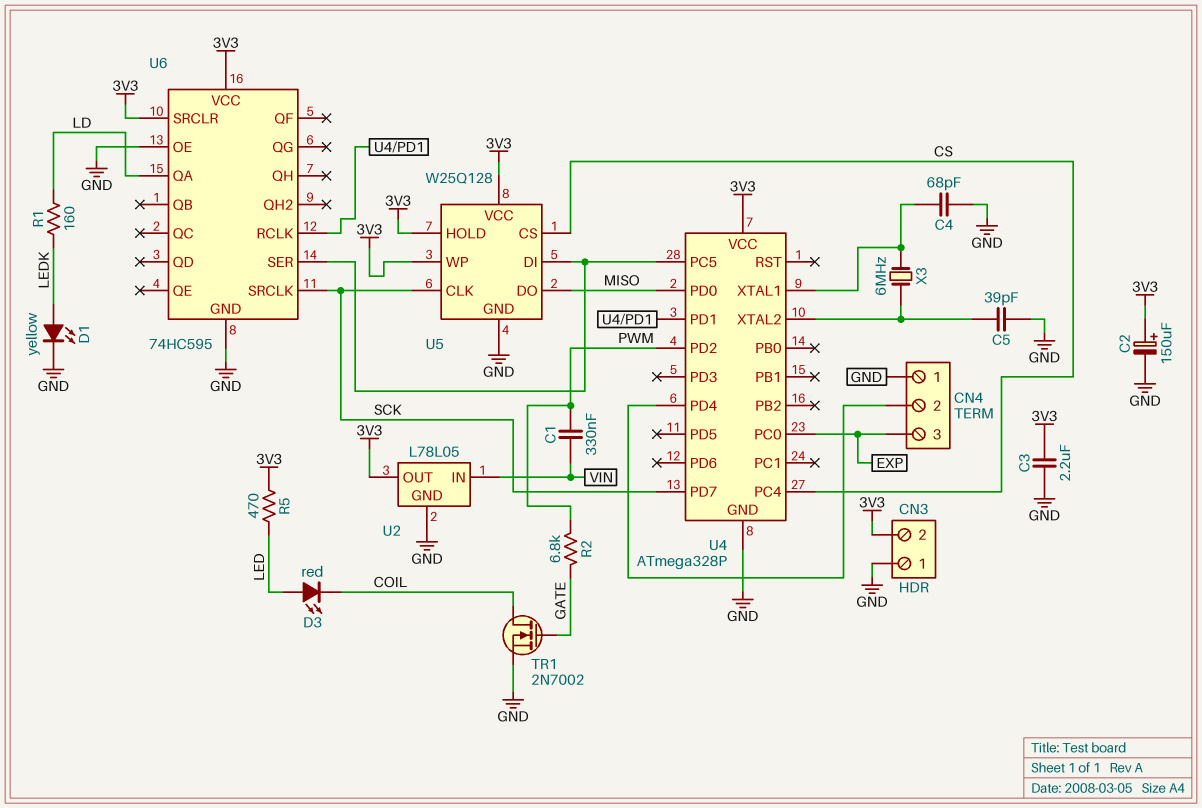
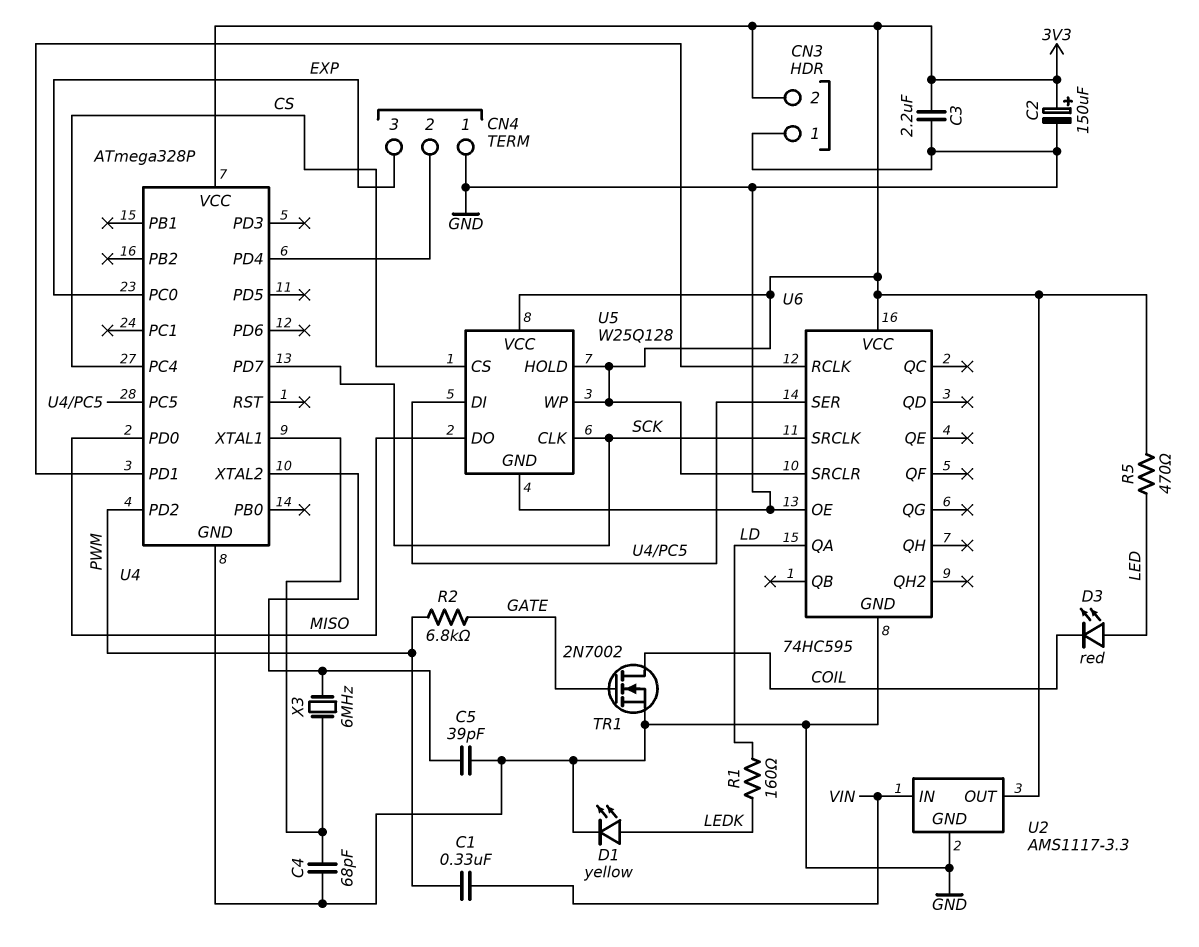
U2: L78L05 -> AMS1117-3.3

